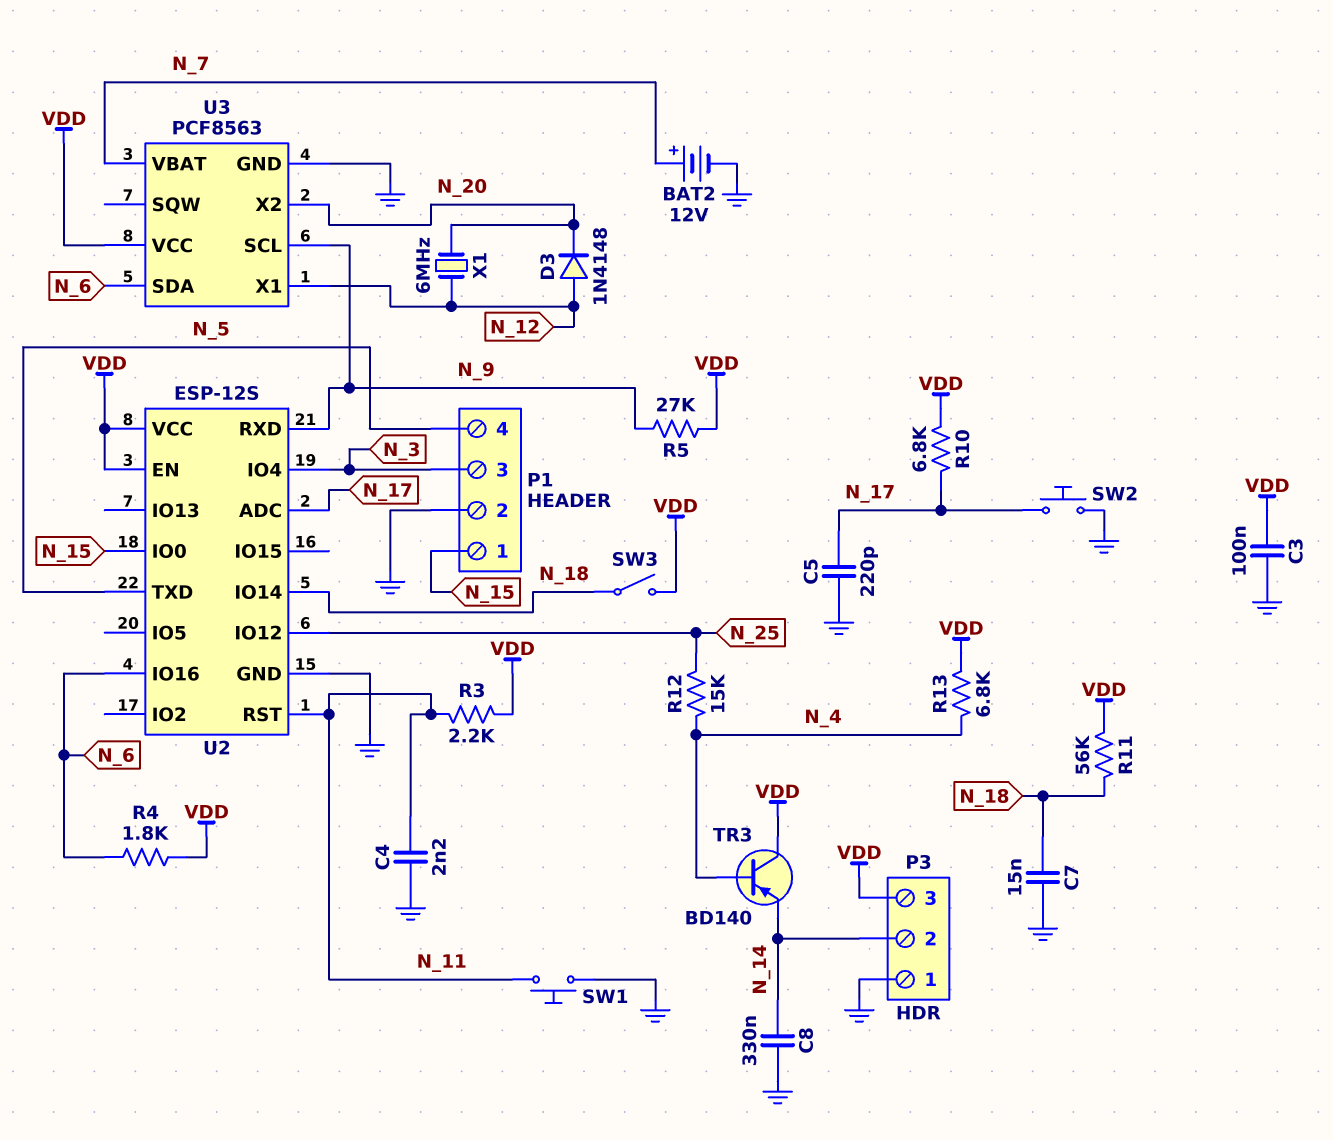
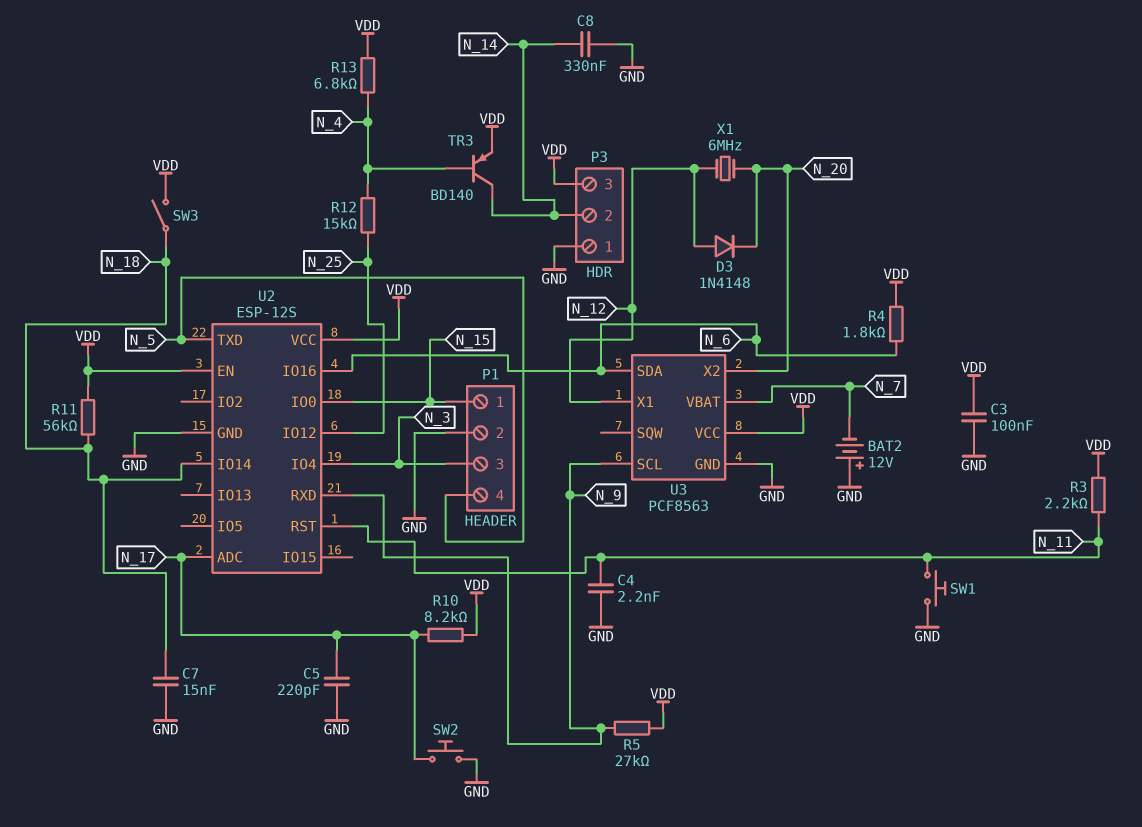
BAT2: 12V (plus N_7, minus GND) -> 12V (plus GND, minus N_7)
R10: 6.8k (N_17, VDD) -> 8.2k (N_17, VDD)
TR3: PNP BD140 (B N_4, C VDD, E N_14) -> PNP BD140 (B N_4, C N_14, E VDD)

